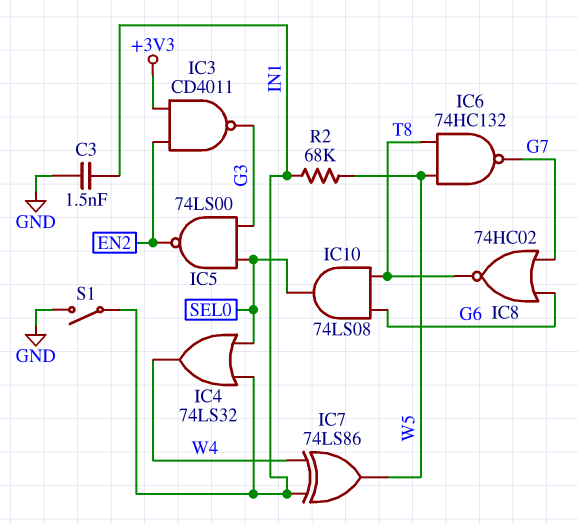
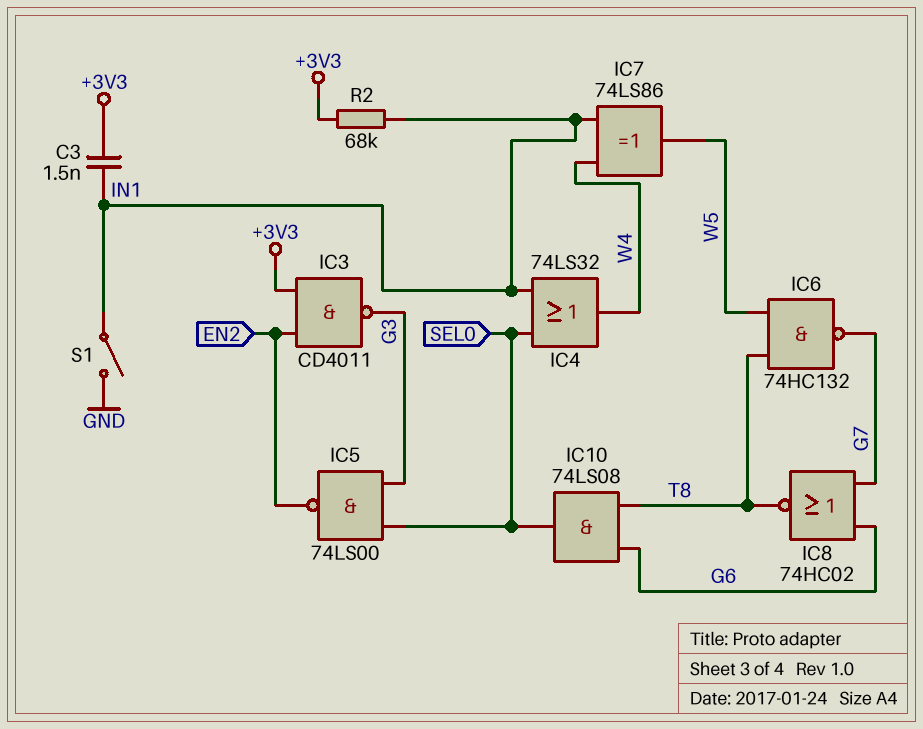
C3: 1.5nF (GND, IN1) -> 1.5nF (+3V3, IN1)
R2: 68k (IN1, W5) -> 68k (+3V3, IN1)

